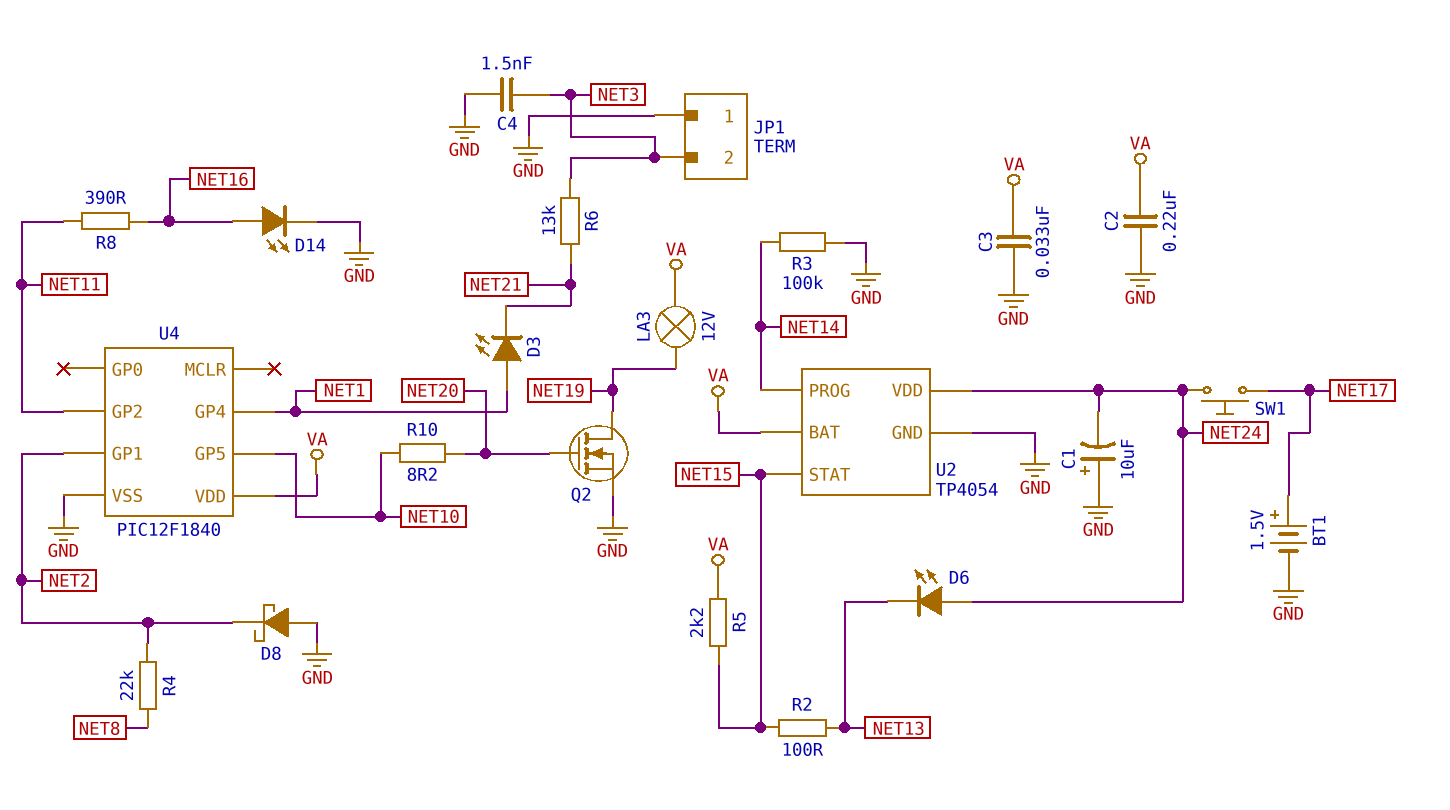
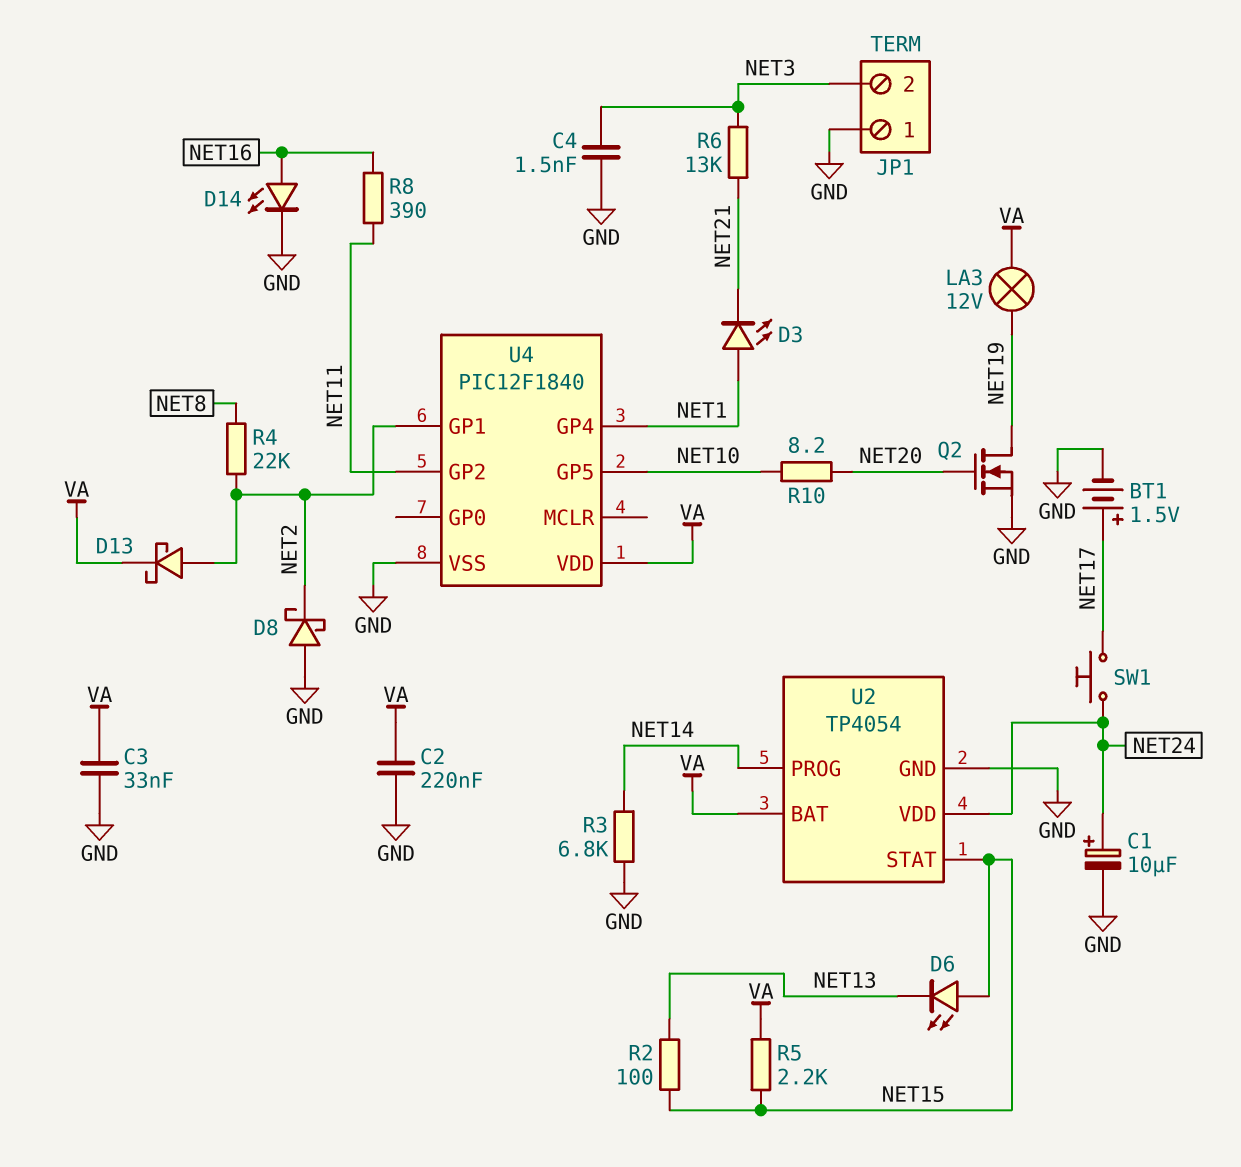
C1: 10uF (plus GND, minus NET24) -> 10uF (plus NET24, minus GND)
D6: LED (A NET24, K NET13) -> LED (A NET15, K NET13)
D13: none -> schottky (A NET2, K VA)
R3: 100k (GND, NET14) -> 6.8k (GND, NET14)

